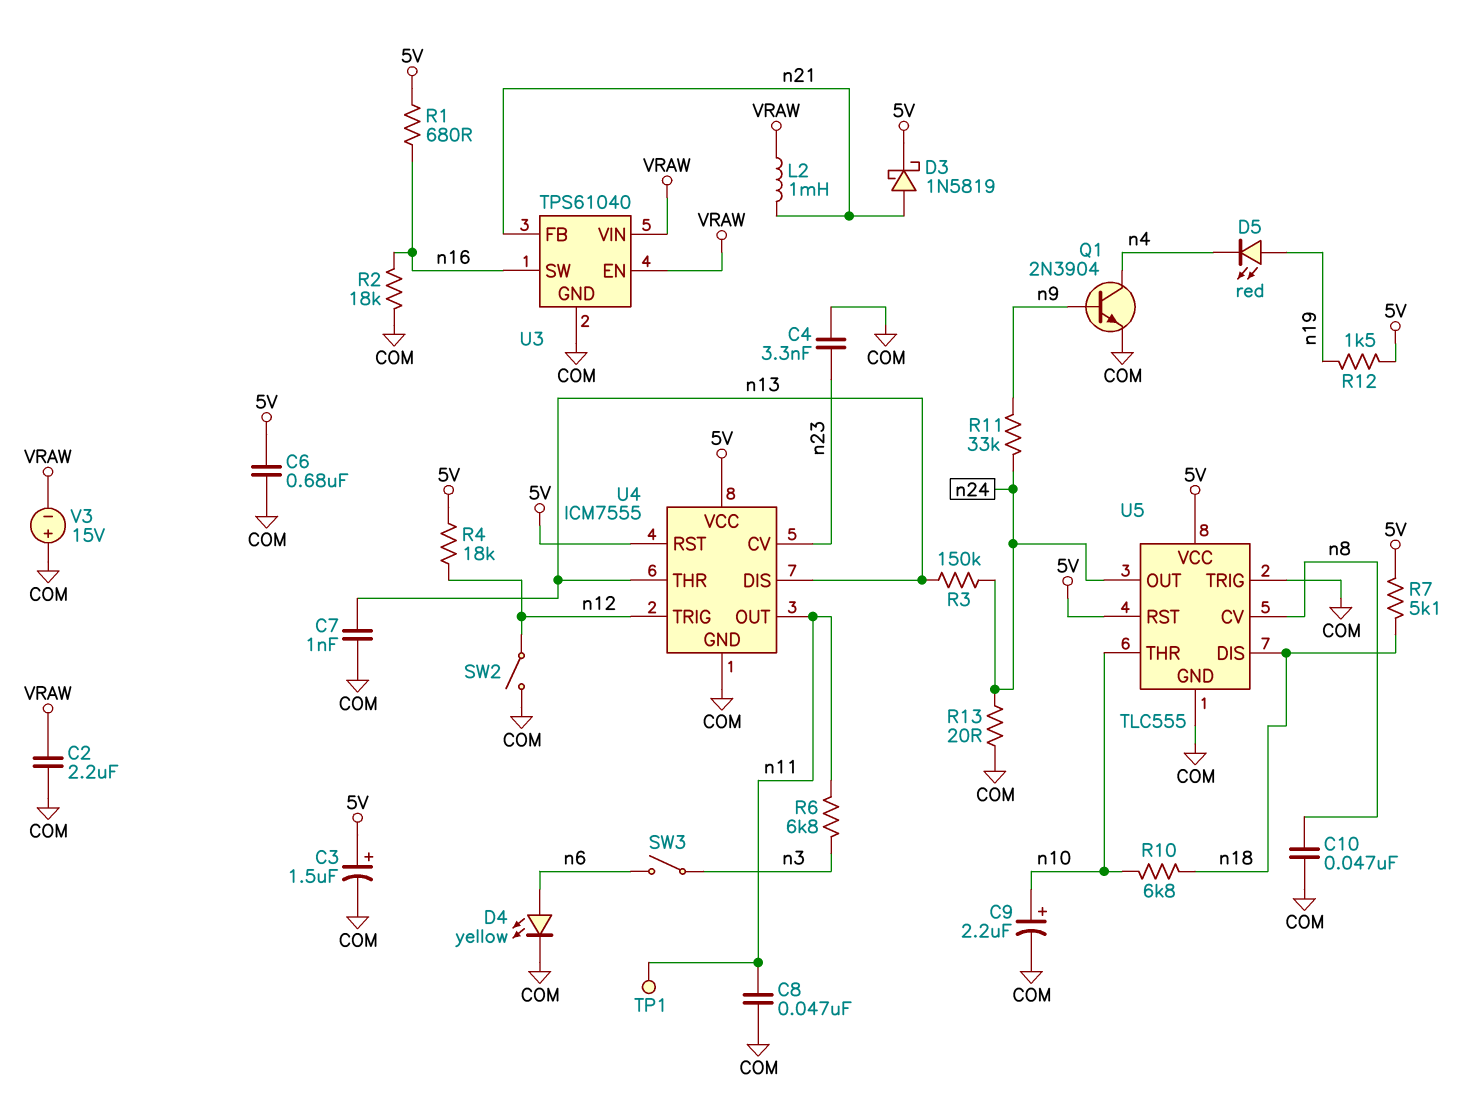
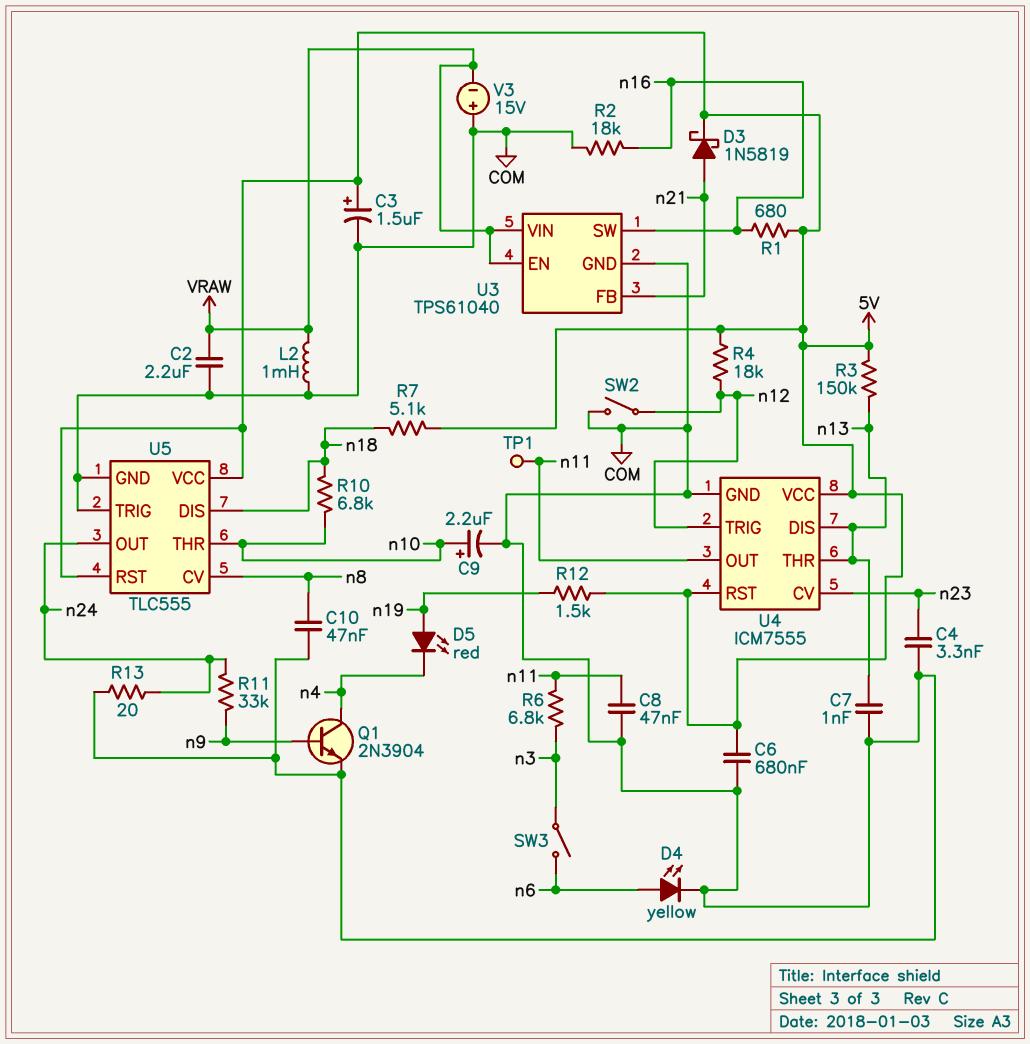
L2: 1mH (VRAW, n21) -> 1mH (COM, VRAW)
R3: 150k (n13, n24) -> 150k (5V, n13)

